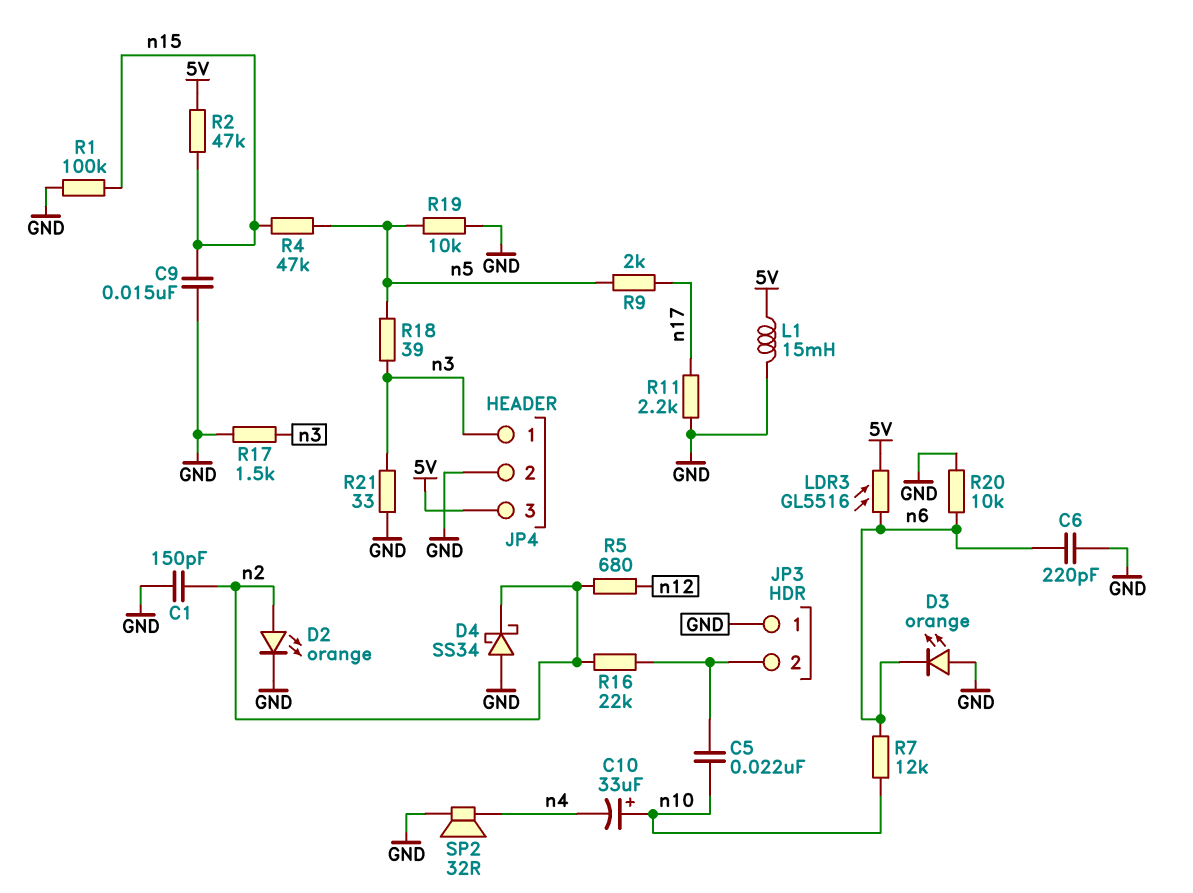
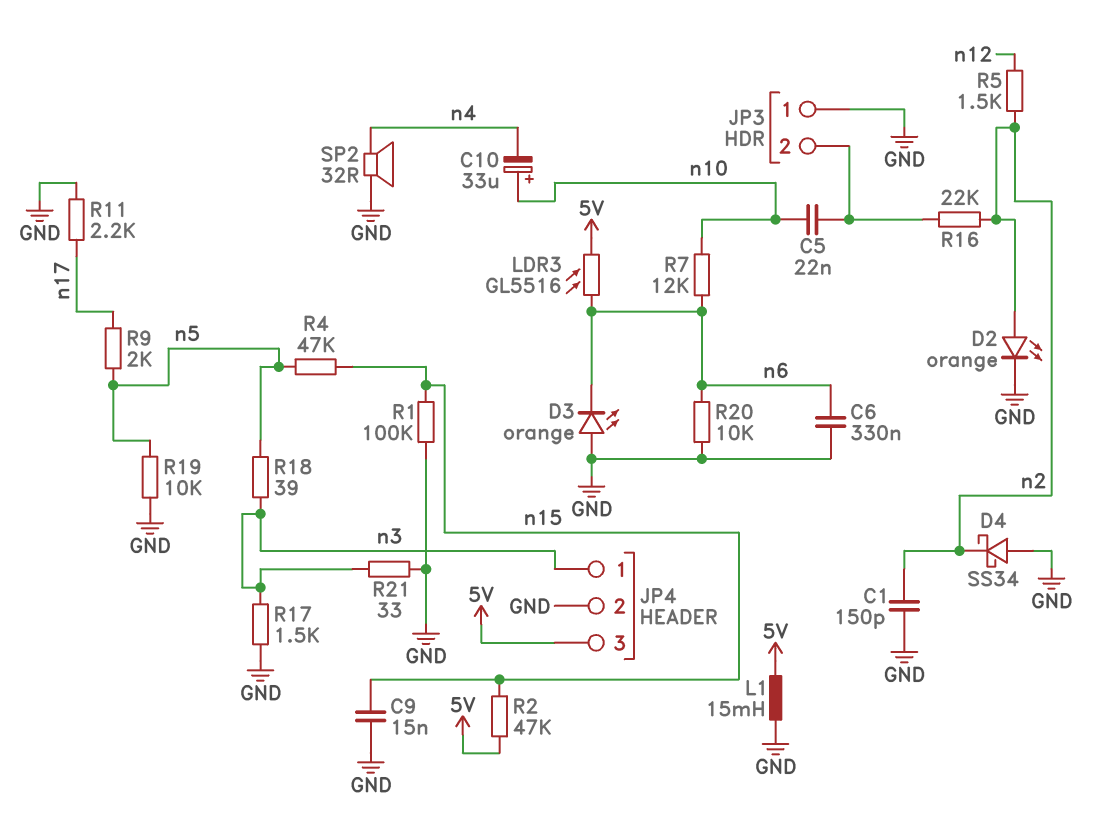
C6: 220pF (GND, n6) -> 330nF (GND, n6)
R5: 680 (n2, n12) -> 1.5k (n2, n12)

